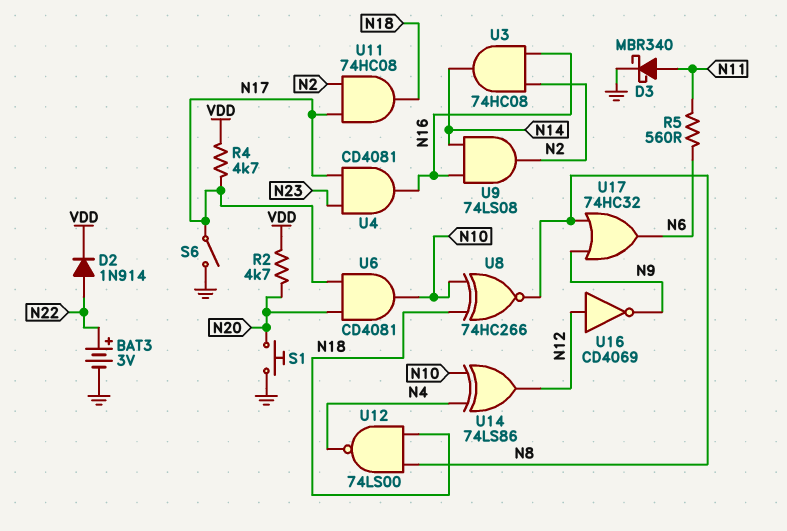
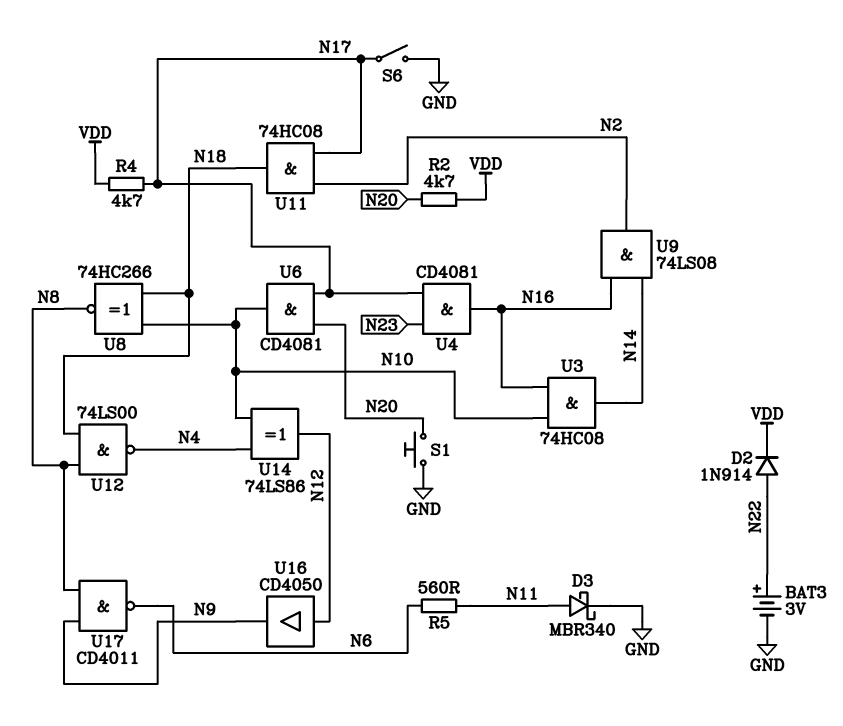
U3: AND 74HC08 (in N2, in N16, out N14) -> AND 74HC08 (in N10, in N16, out N14)
U16: NOT CD4069 (in N12, out N9) -> buffer CD4050 (in N12, out N9)
U17: OR 74HC32 (in N8, in N9, out N6) -> NAND CD4011 (in N8, in N9, out N6)

